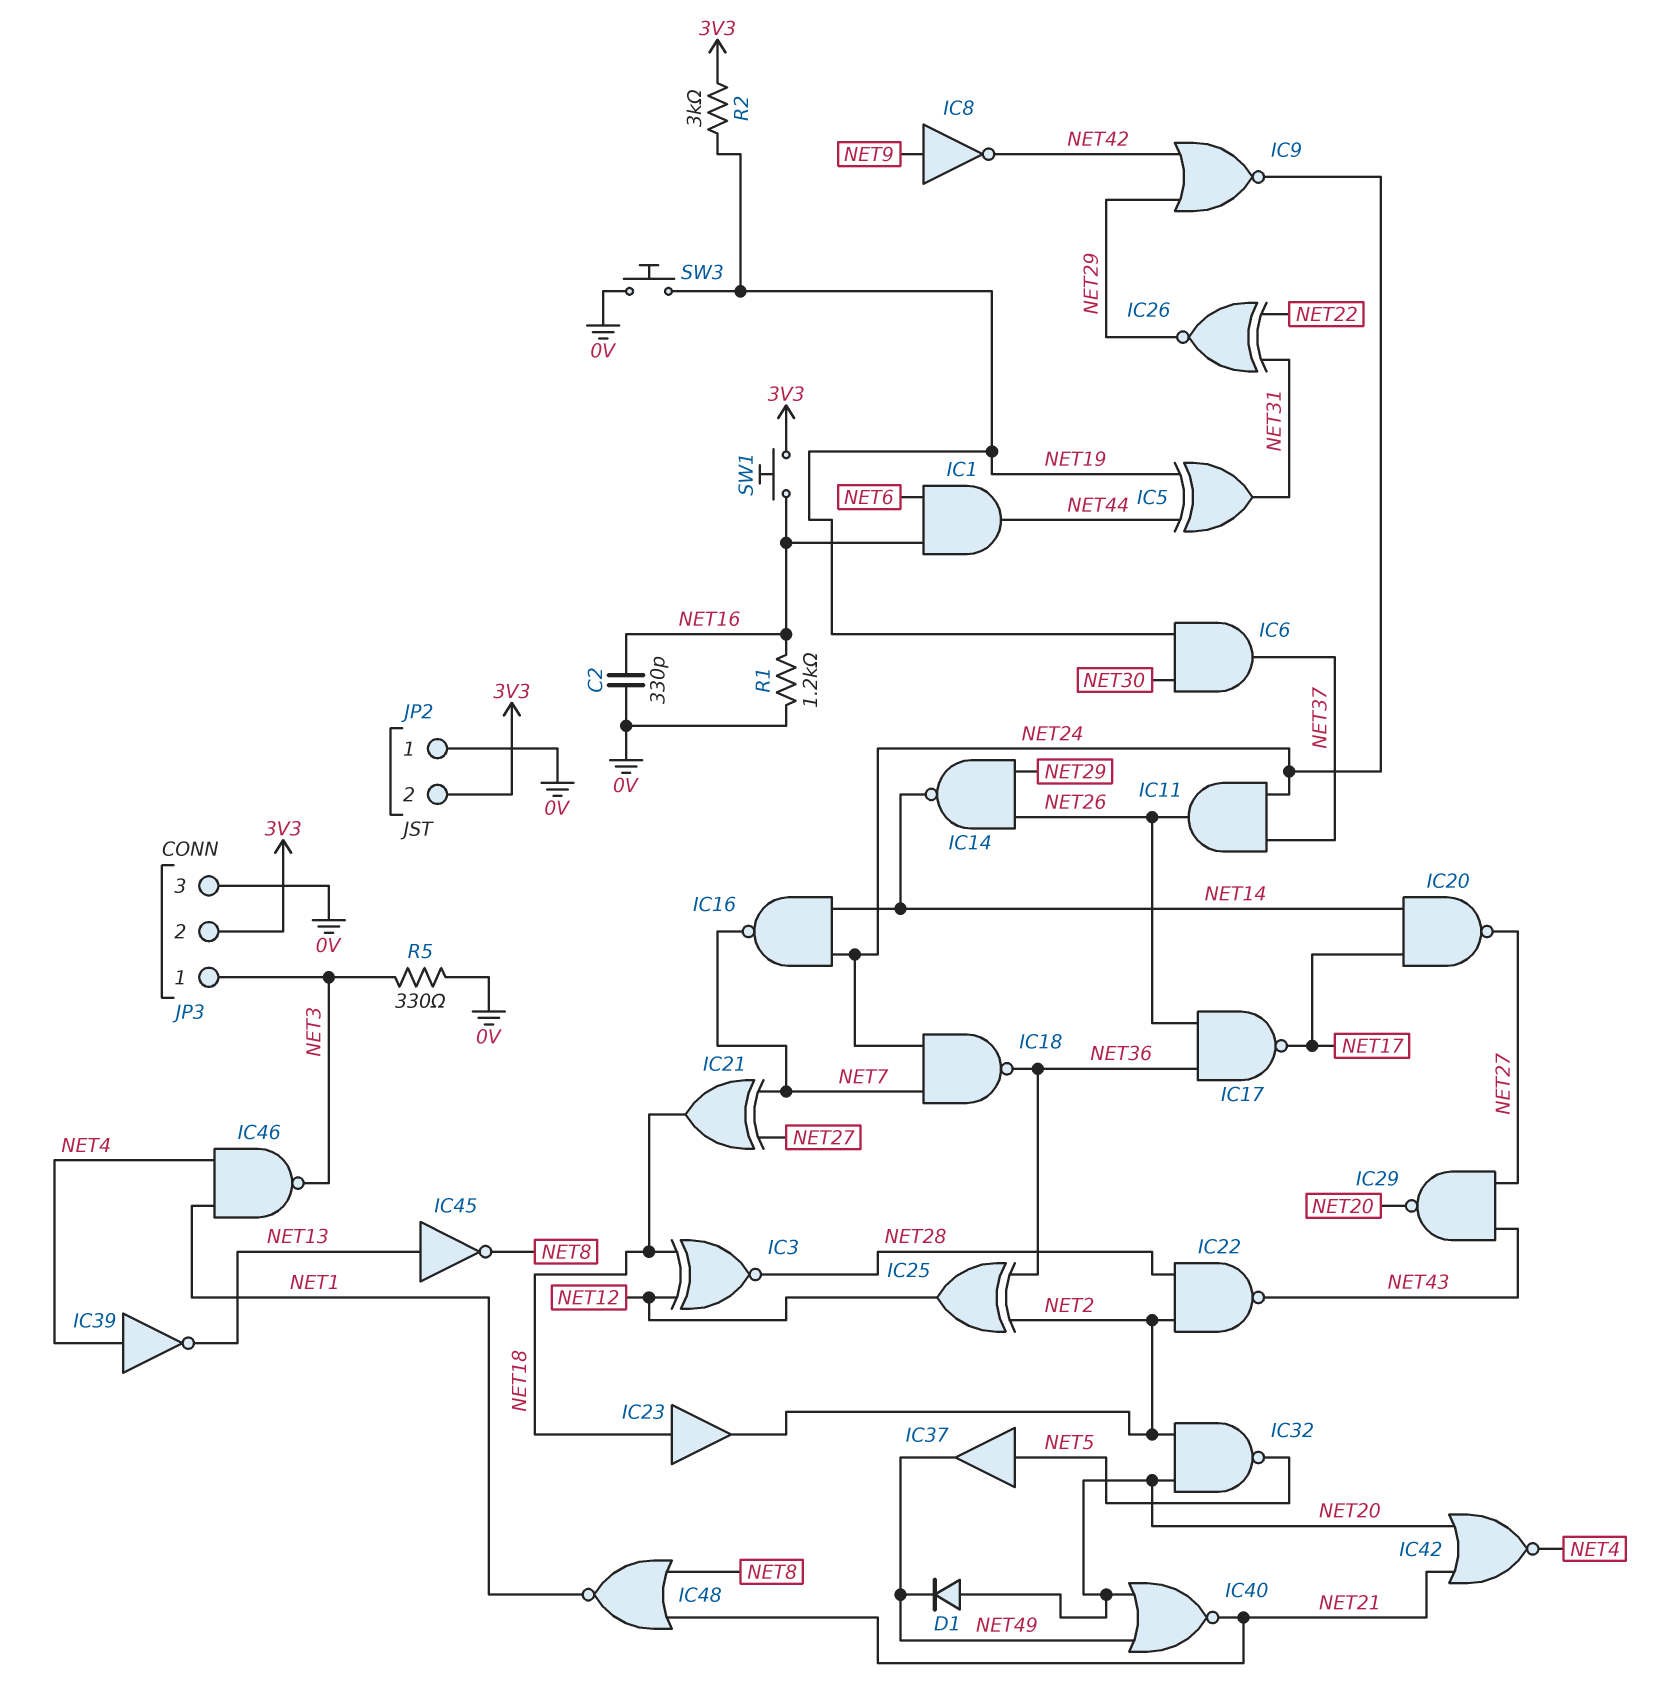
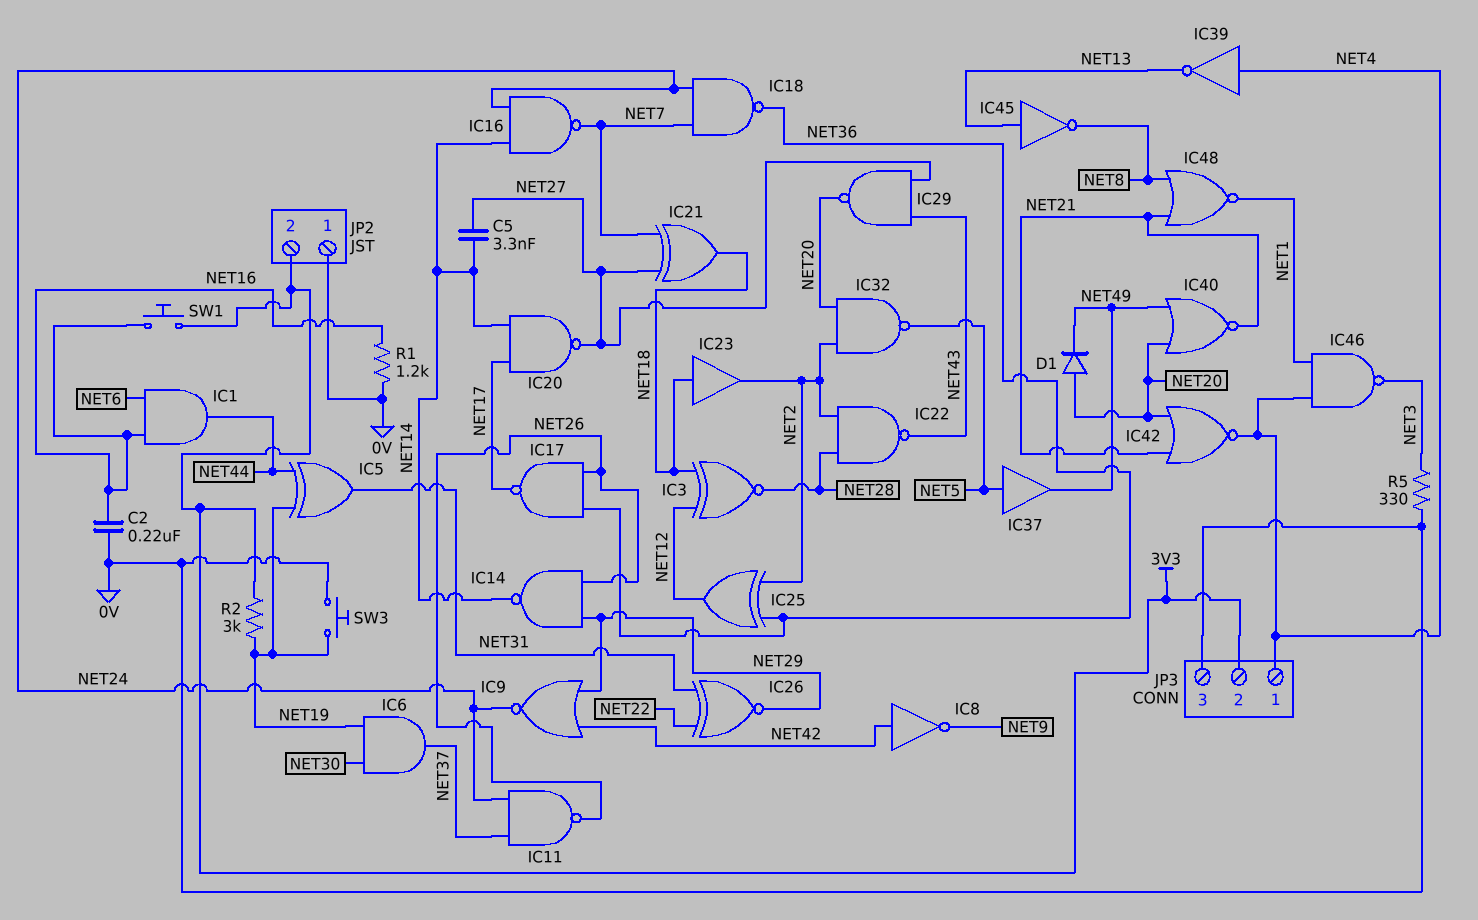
C2: 330pF (0V, NET16) -> 220nF (0V, NET16)
C5: none -> 3.3nF (NET14, NET27)
IC8: NOT (in NET9, out NET42) -> NOT (in NET42, out NET9)
IC11: AND (in NET24, in NET37, out NET26) -> NAND (in NET24, in NET37, out NET26)
JP3 pin 1: NET3 -> NET4

